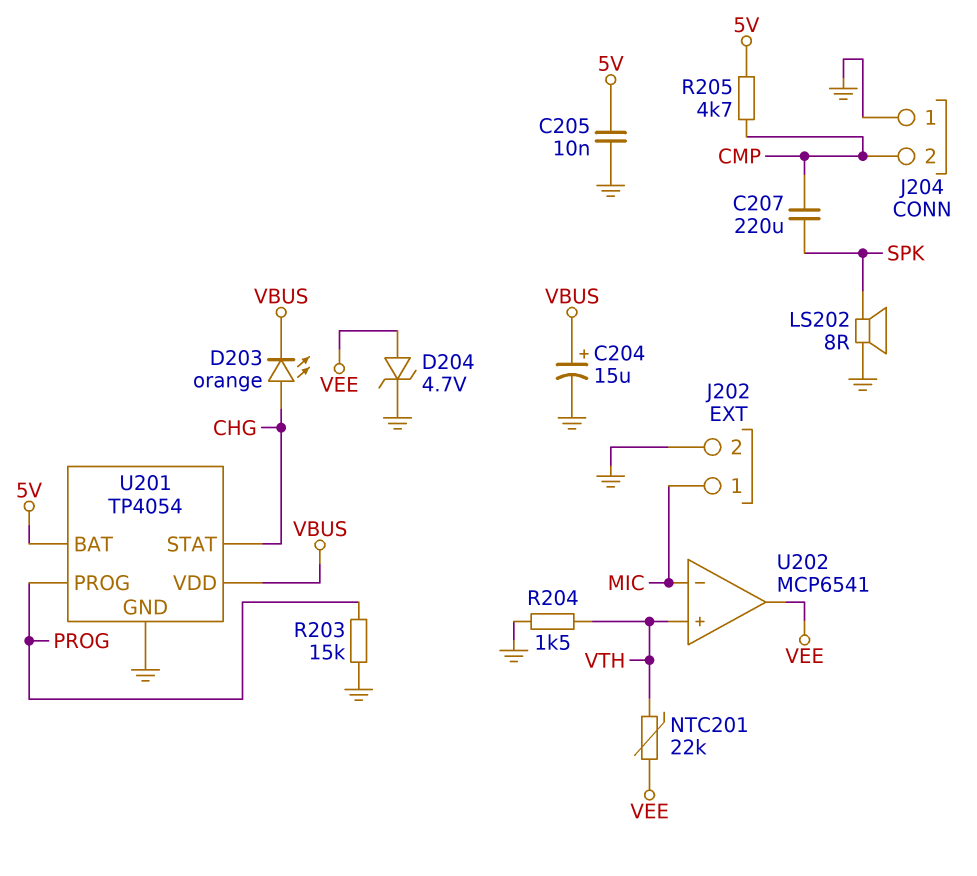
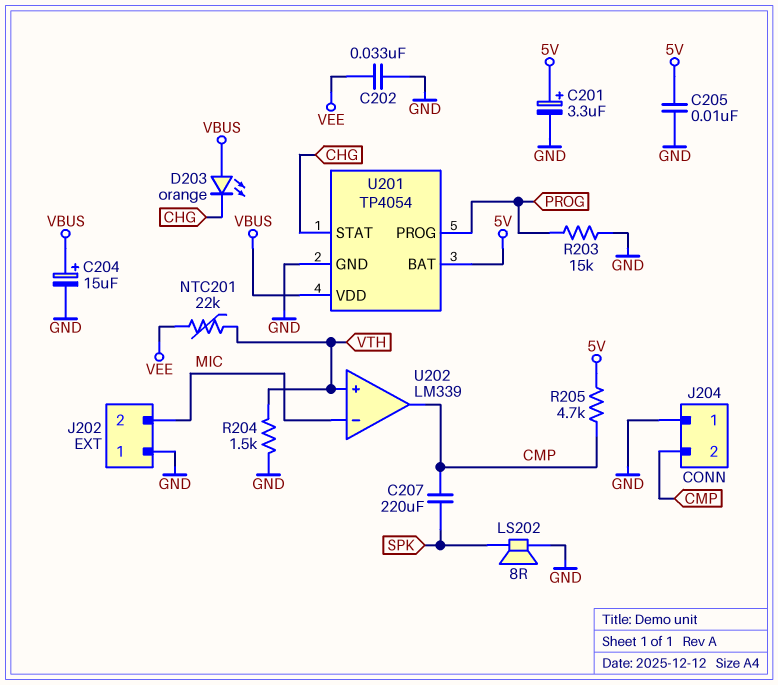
C201: none -> 3.3uF (plus 5V, minus GND)
C202: none -> 33nF (GND, VEE)
D203: LED orange (A CHG, K VBUS) -> LED orange (A VBUS, K CHG)
D204: zener 4.7V (A VEE, K GND) -> none
J202 pin 1: MIC -> GND
J202 pin 2: GND -> MIC
U202: MCP6541 -> LM339
U202 pin out: VEE -> CMP

